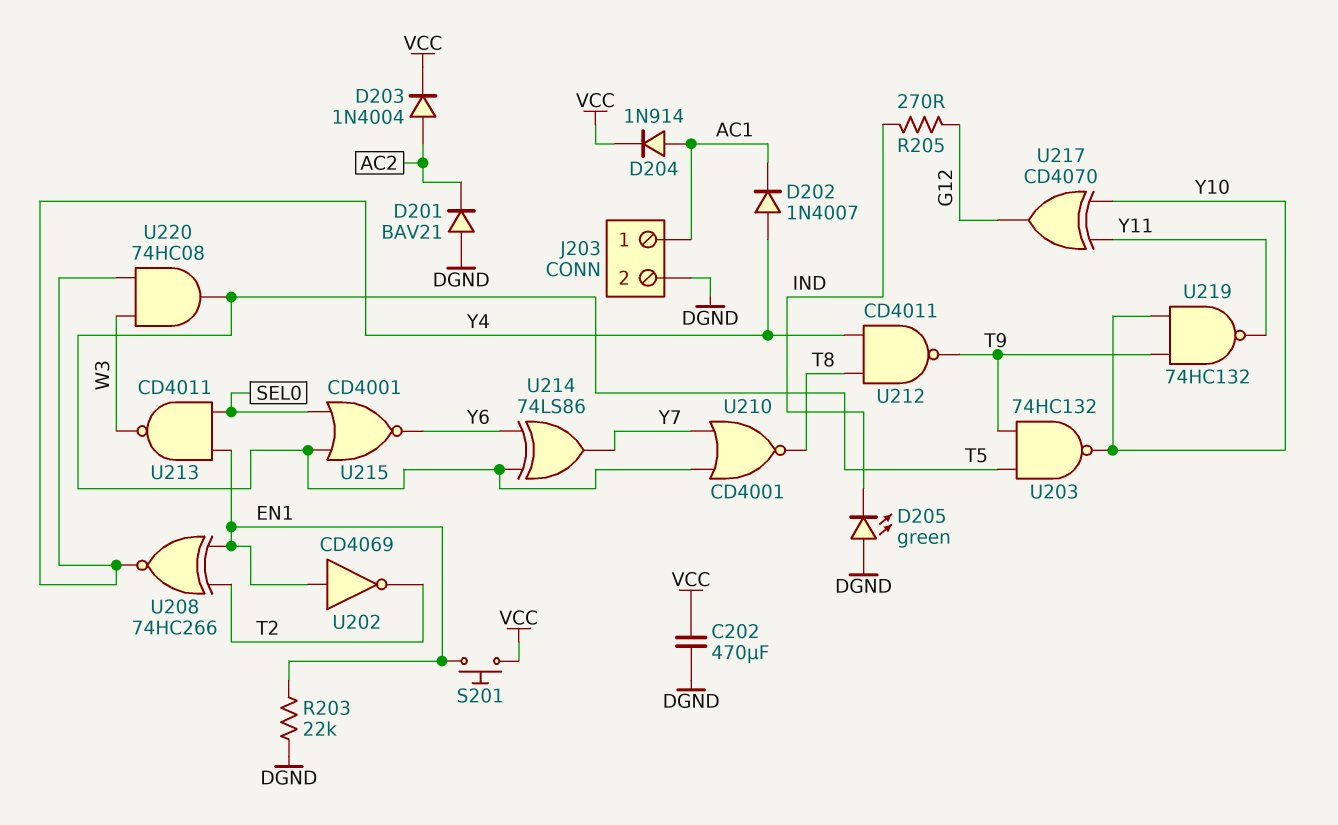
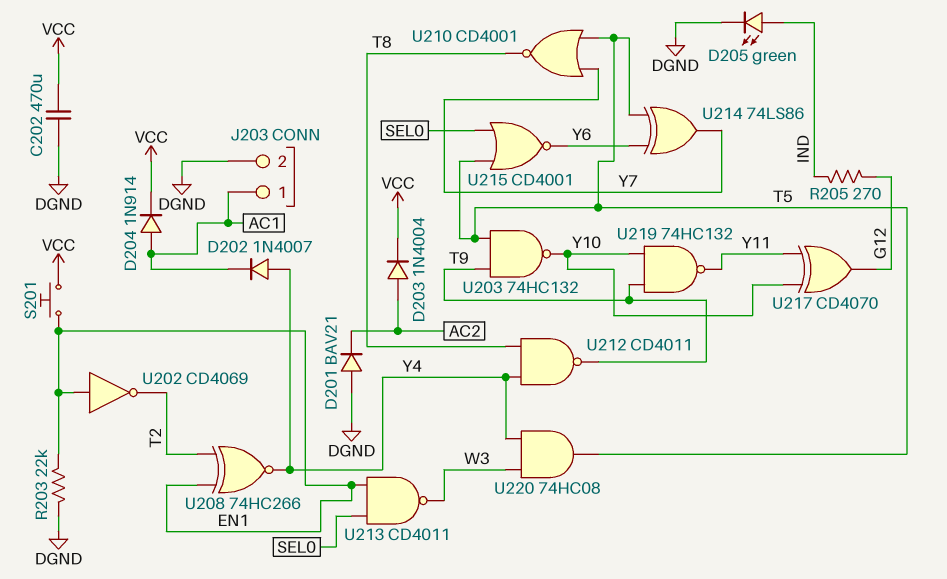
D205: LED green (A DGND, K IND) -> LED green (A IND, K DGND)

